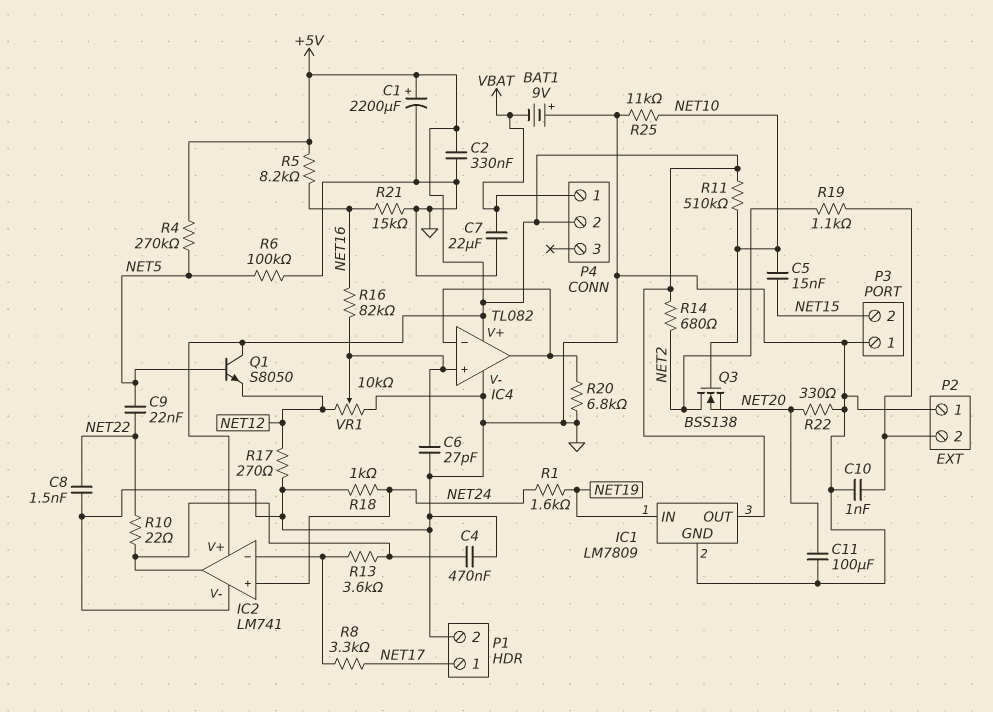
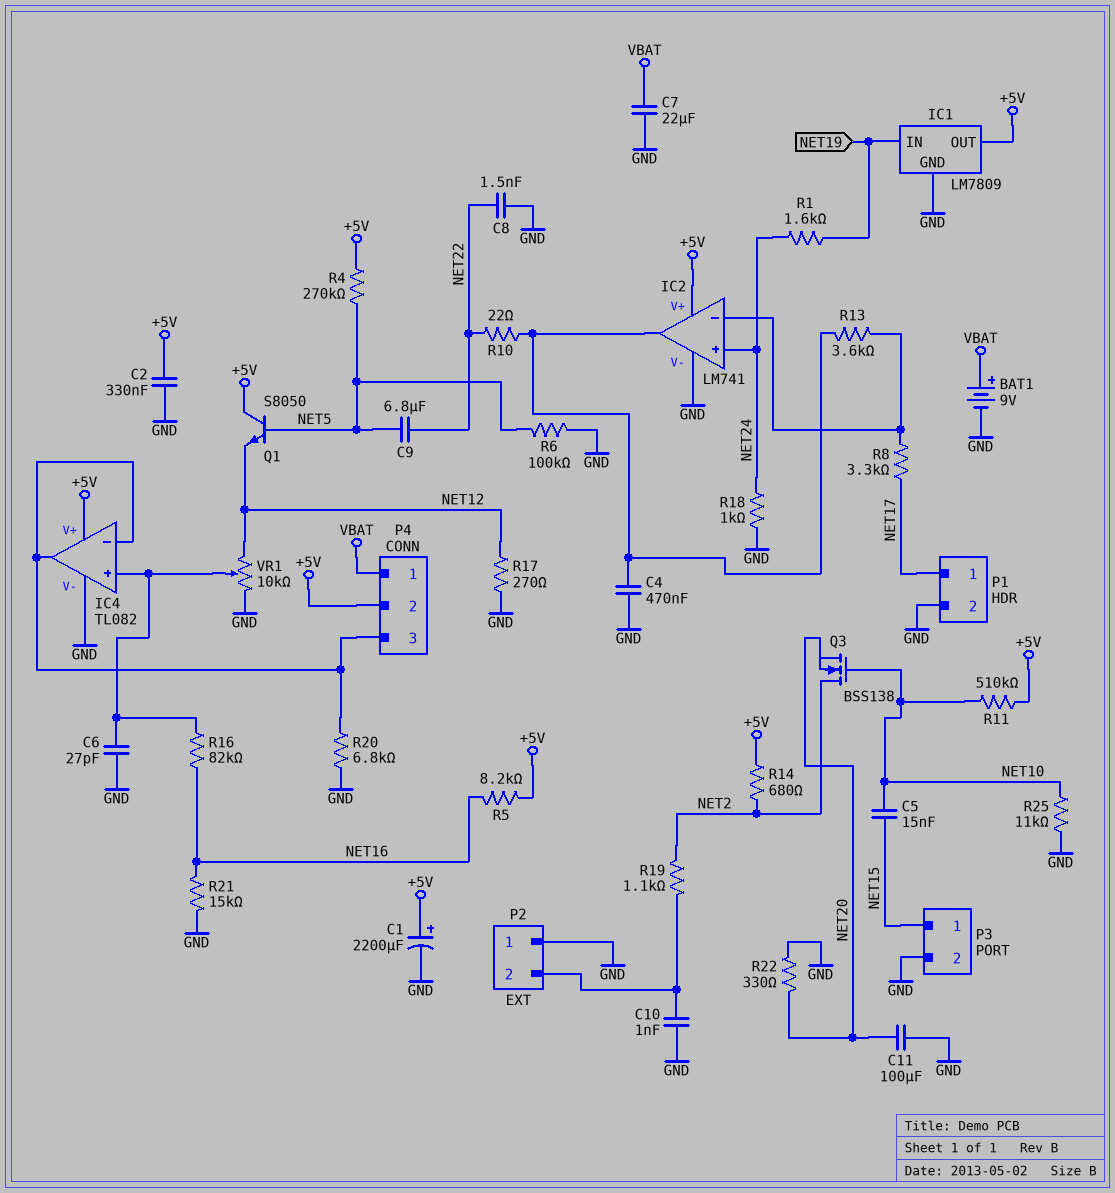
BAT1: 9V (plus GND, minus VBAT) -> 9V (plus VBAT, minus GND)
C9: 22nF (NET5, NET22) -> 6.8uF (NET5, NET22)
P3 pin 1: GND -> NET15
P3 pin 2: NET15 -> GND
P4 pin 3: none -> IC4/in-

